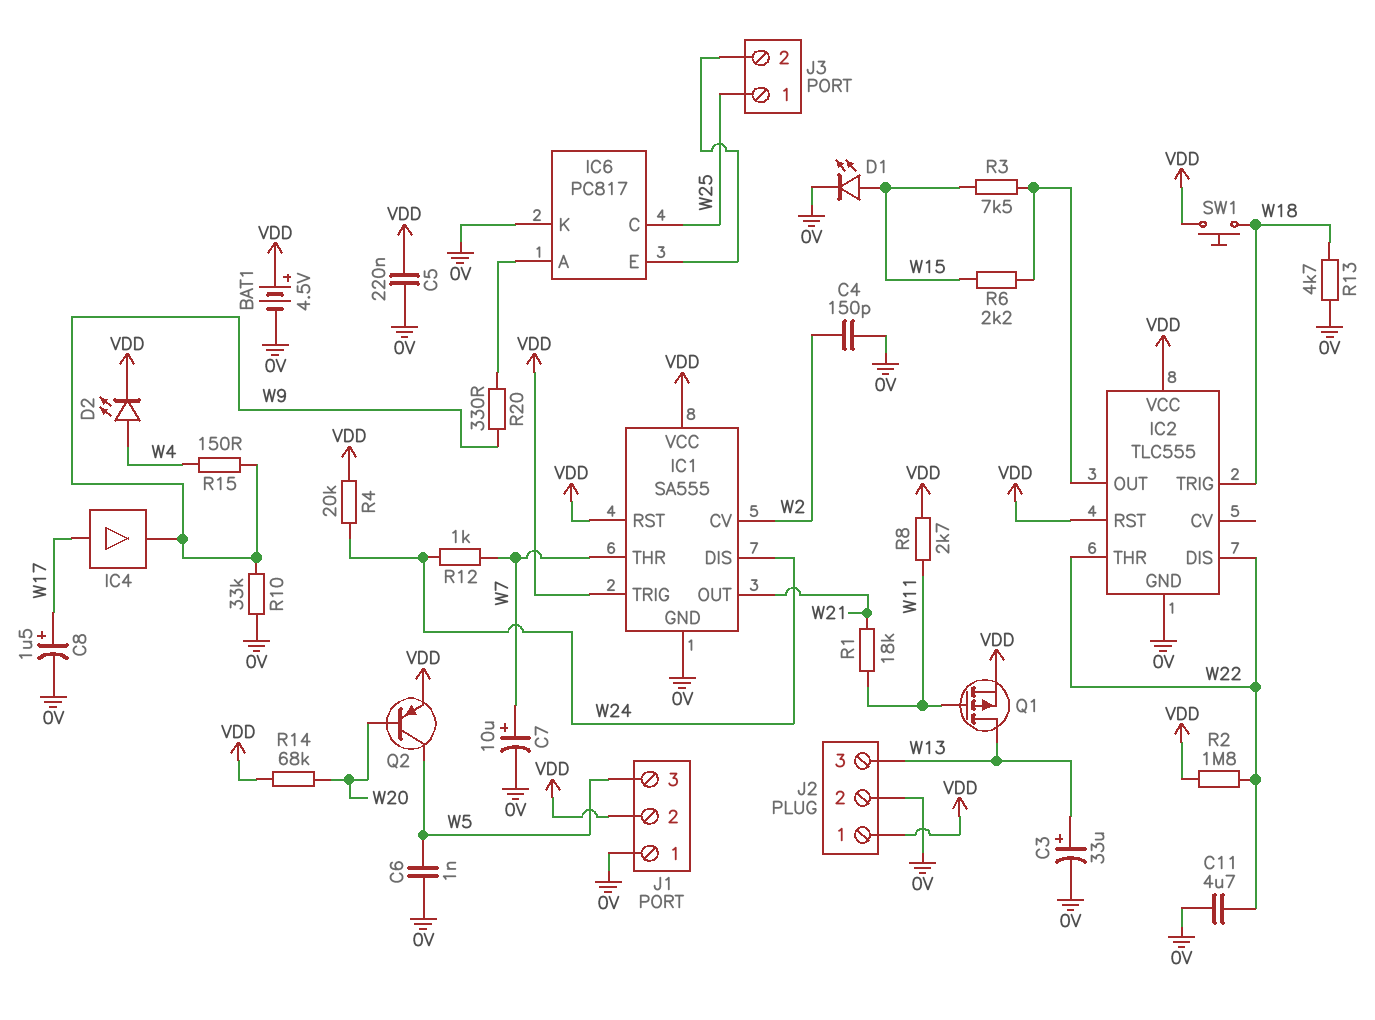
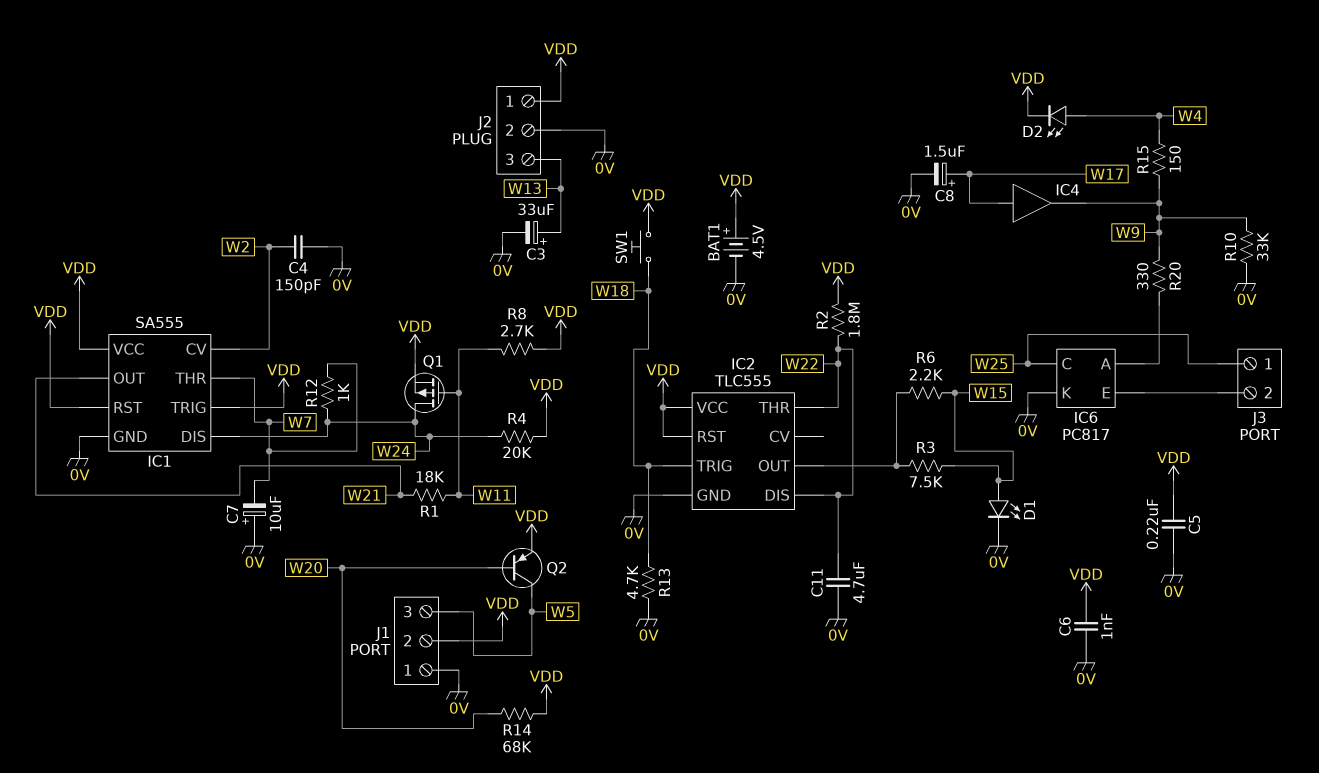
C6: 1nF (0V, W5) -> 1nF (0V, VDD)
C7: 10uF (plus W7, minus 0V) -> 10uF (plus 0V, minus W7)
Q1: PMOS (G W11, D W13, S VDD) -> PMOS (G W11, D W24, S VDD)

